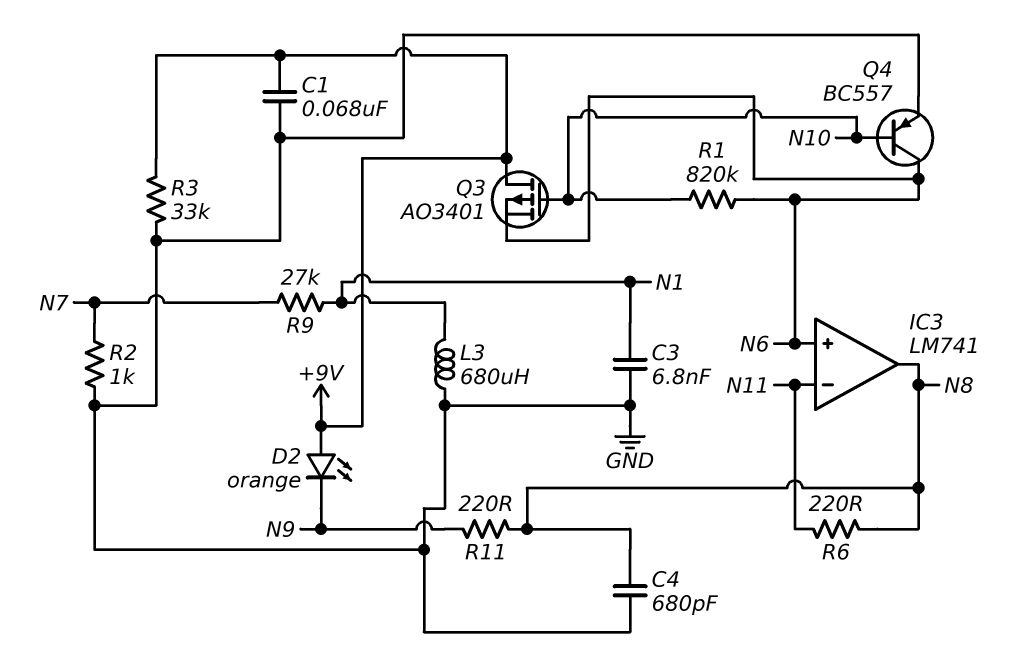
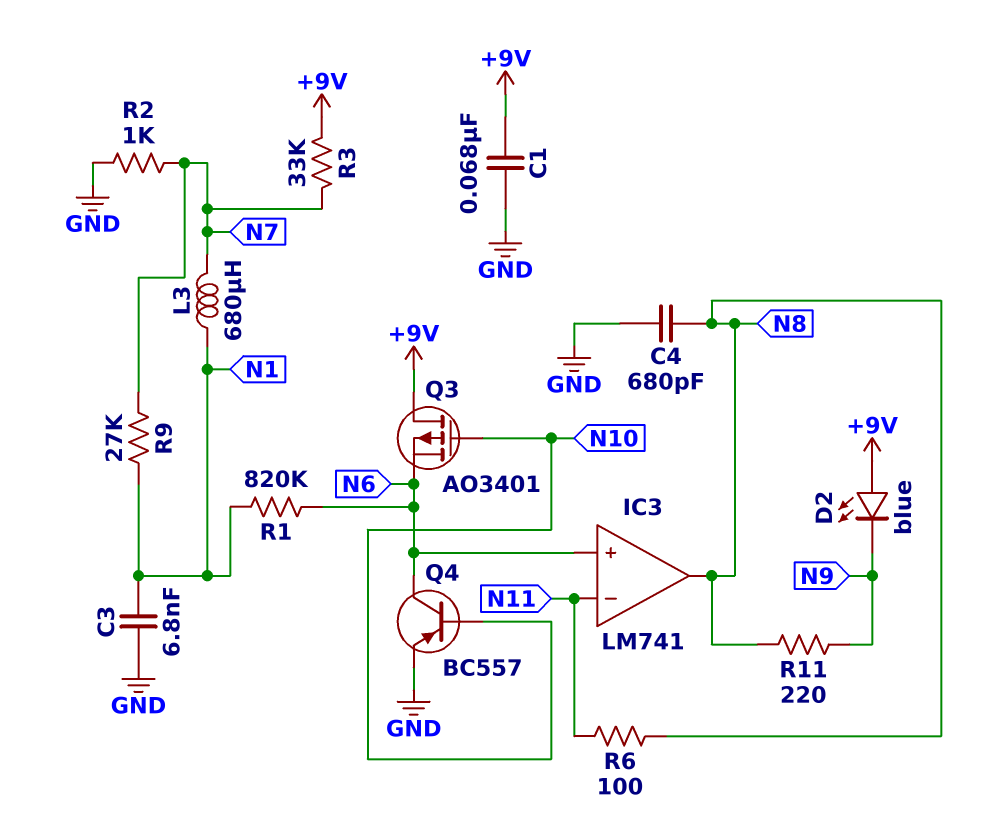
D2: LED orange (A +9V, K N9) -> LED blue (A +9V, K N9)
L3: 680uH (GND, N1) -> 680uH (N1, N7)
R1: 820k (N6, N10) -> 820k (N1, N6)
R3: 33k (+9V, GND) -> 33k (+9V, N7)
R6: 220 (N8, N11) -> 100 (N8, N11)

